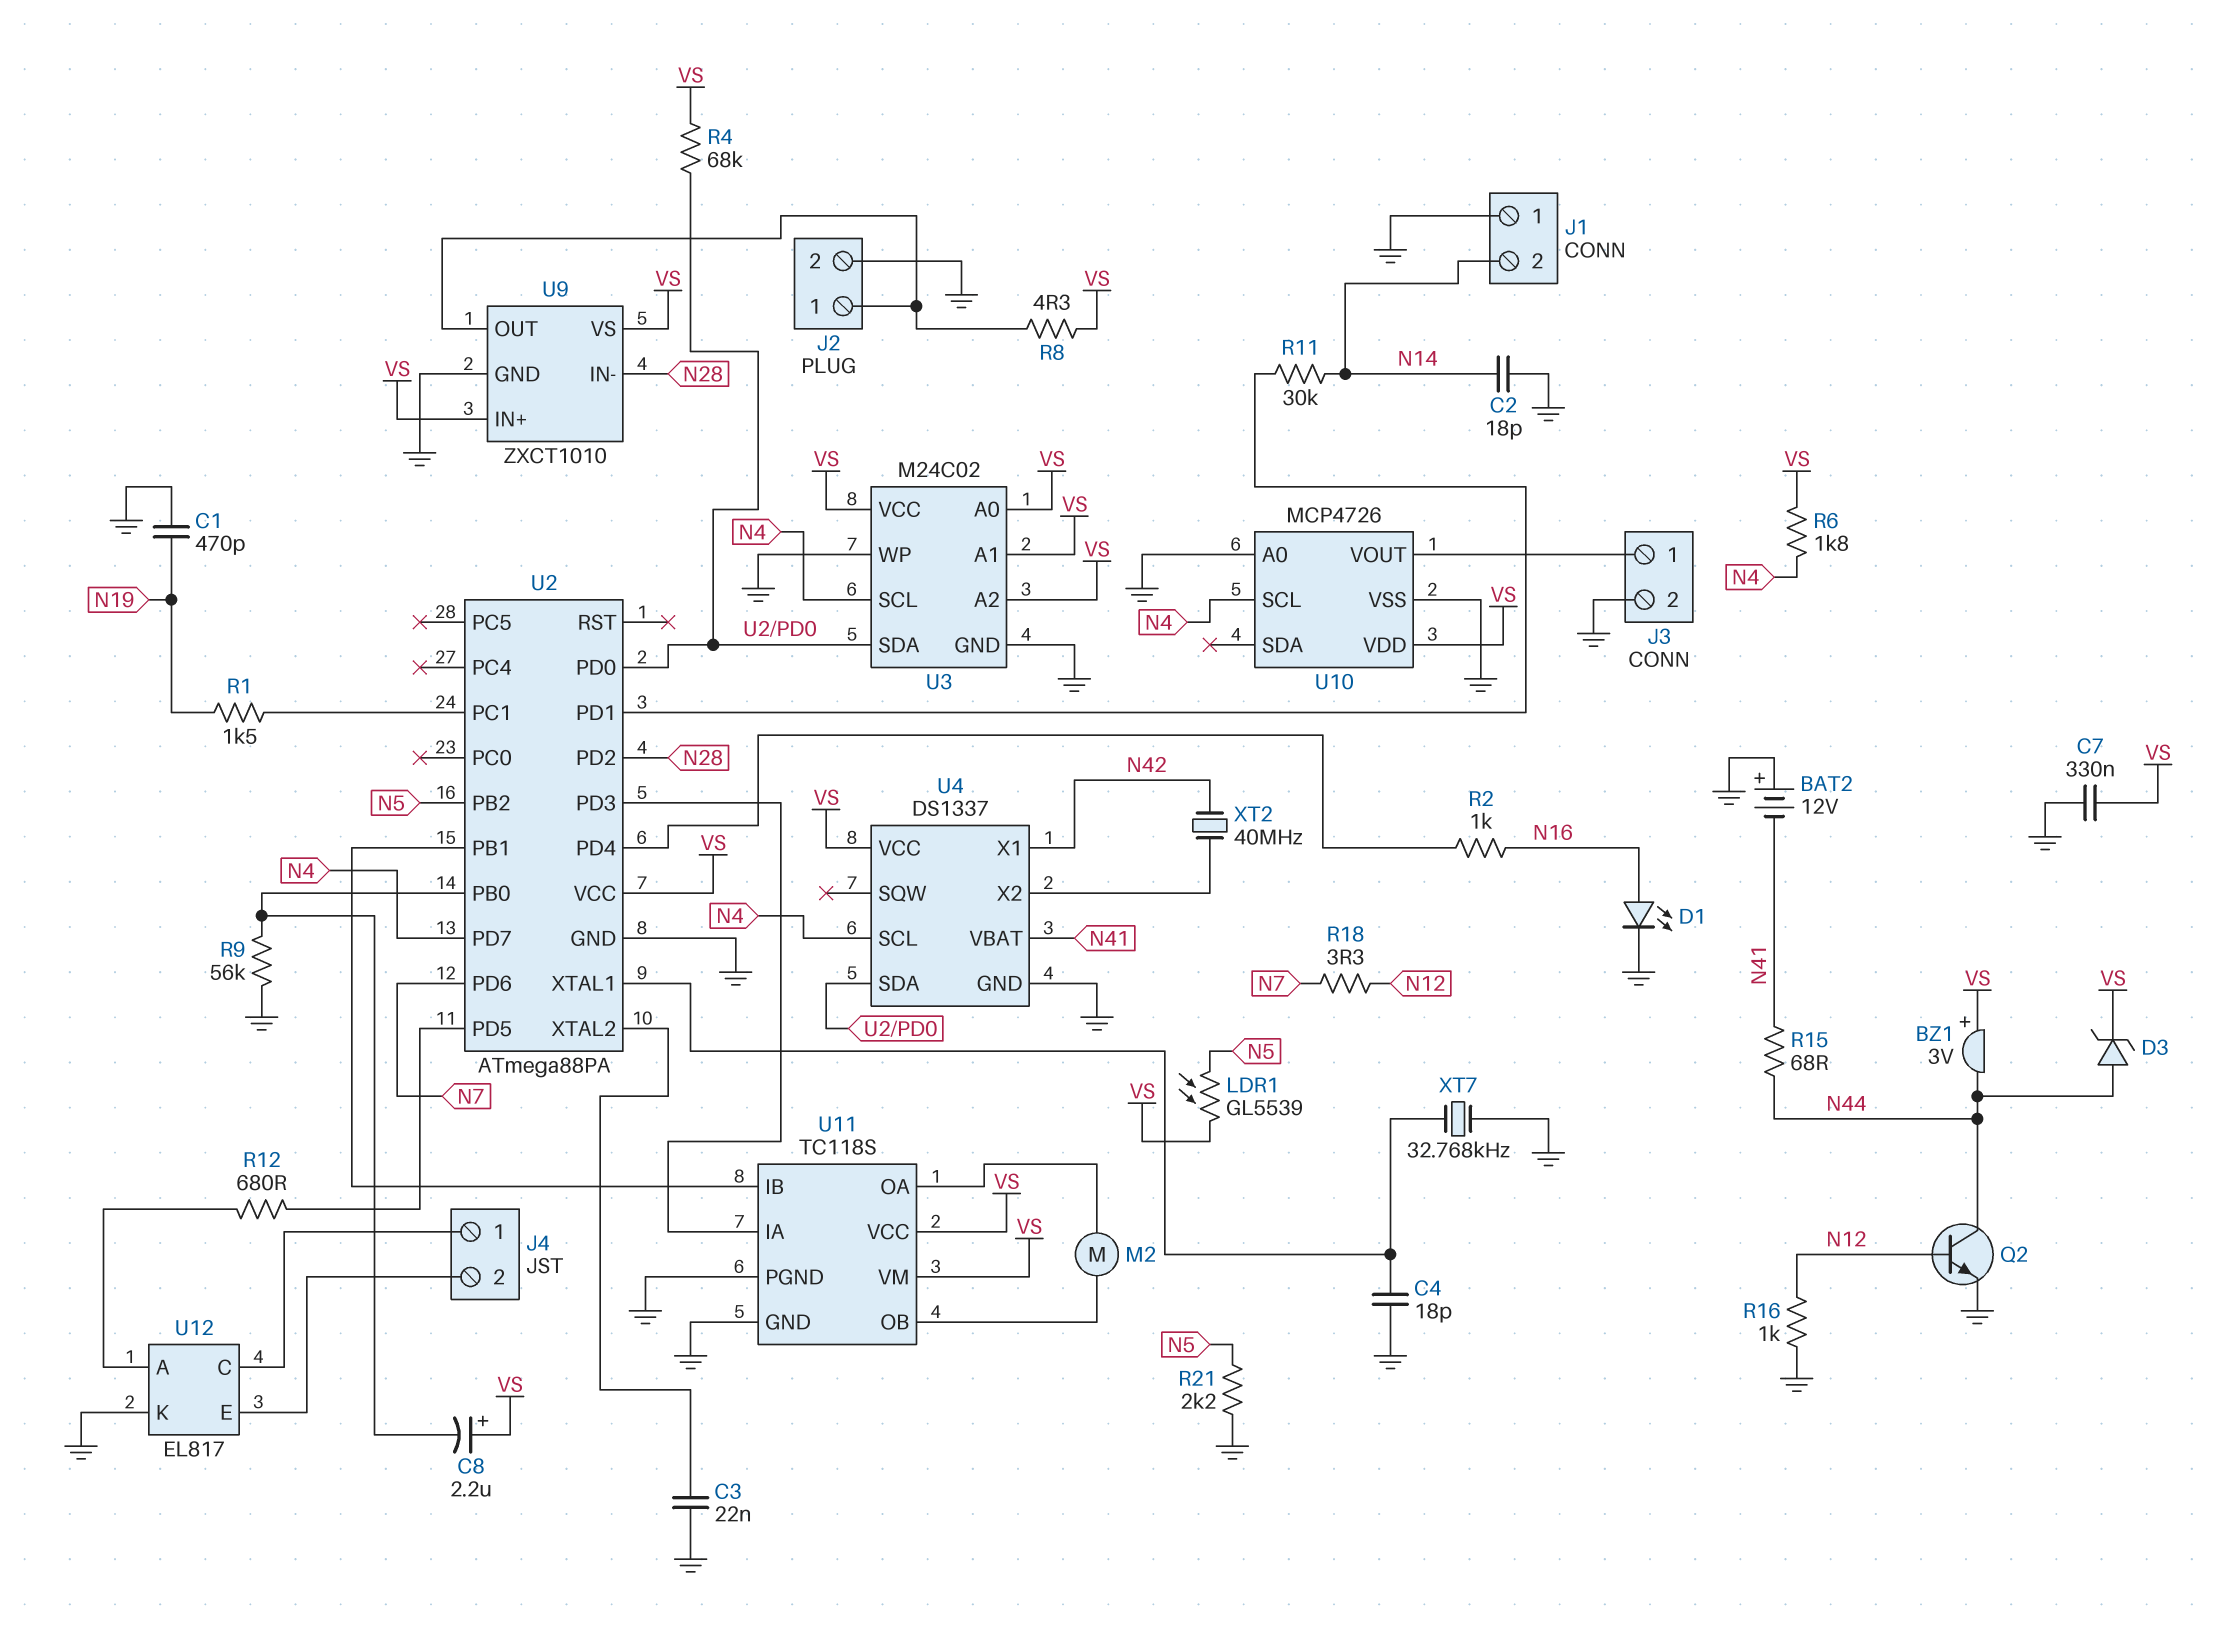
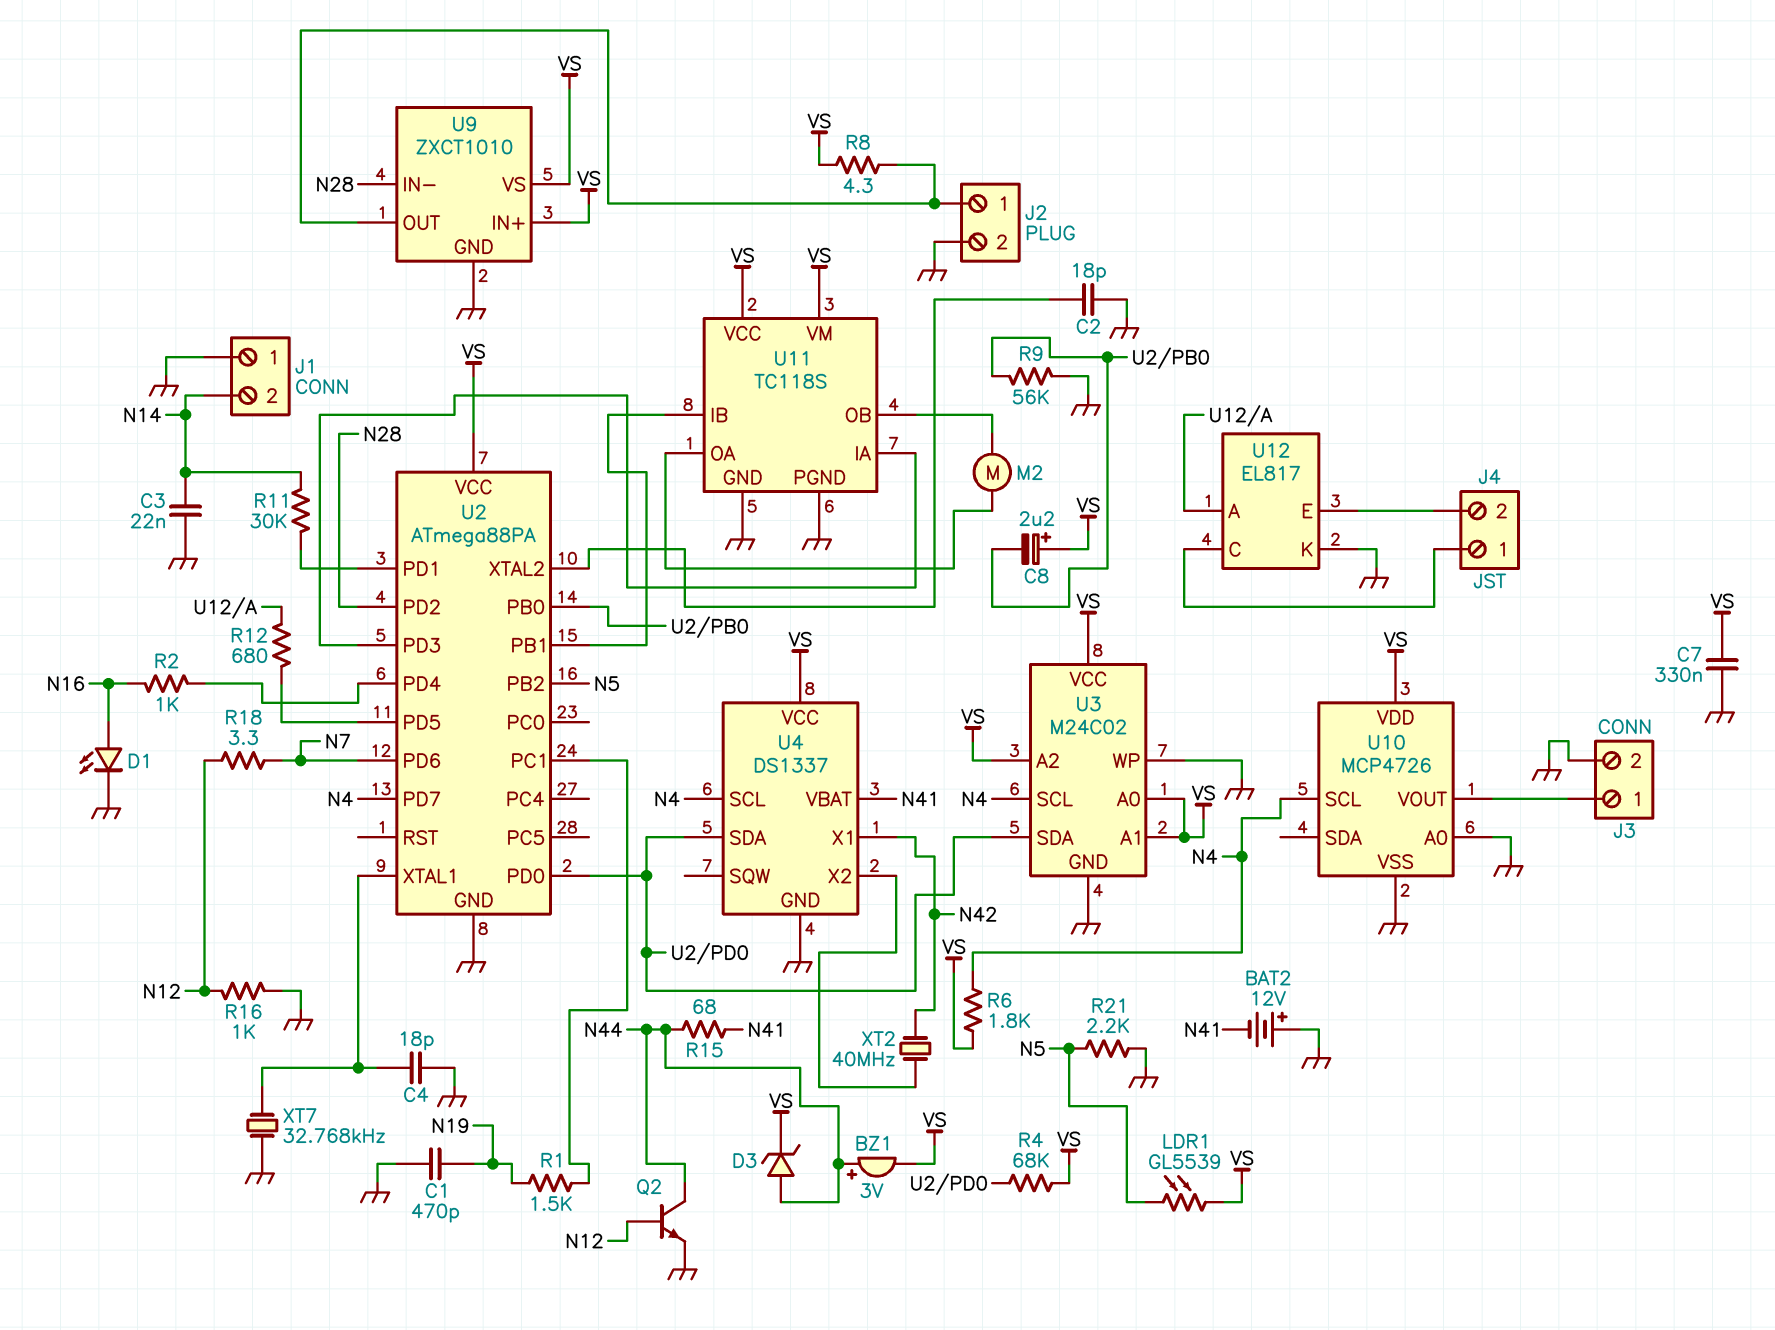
BZ1: buzzer 3V (plus VS, minus N44) -> buzzer 3V (plus N44, minus VS)
C2: 18pF (GND, N14) -> 18pF (GND, U2/XTAL2)
C3: 22nF (GND, U2/XTAL2) -> 22nF (GND, N14)

